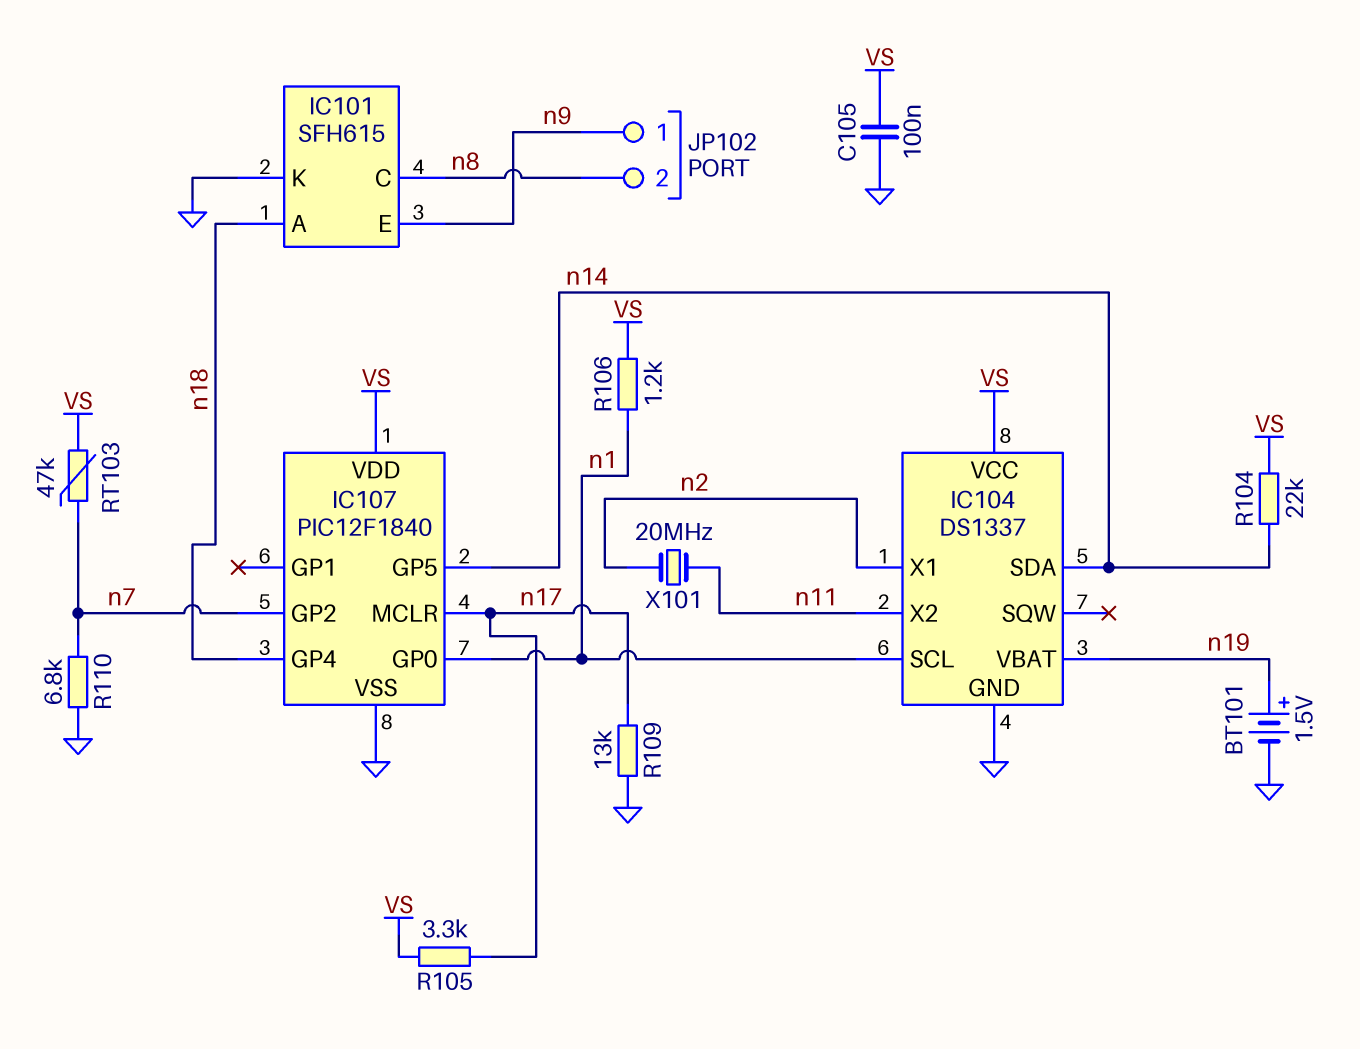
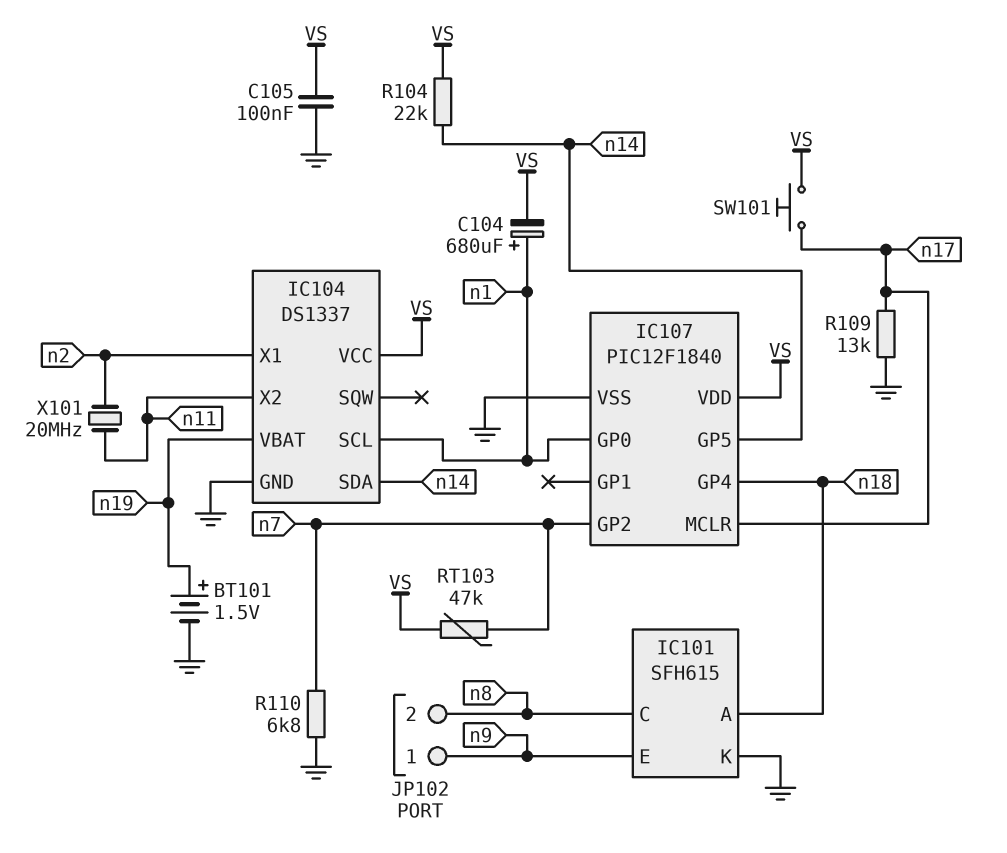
C104: none -> 680uF (plus n1, minus VS)
R105: 3.3k (VS, n17) -> none
R106: 1.2k (VS, n1) -> none
SW101: none -> button (VS, n17)

